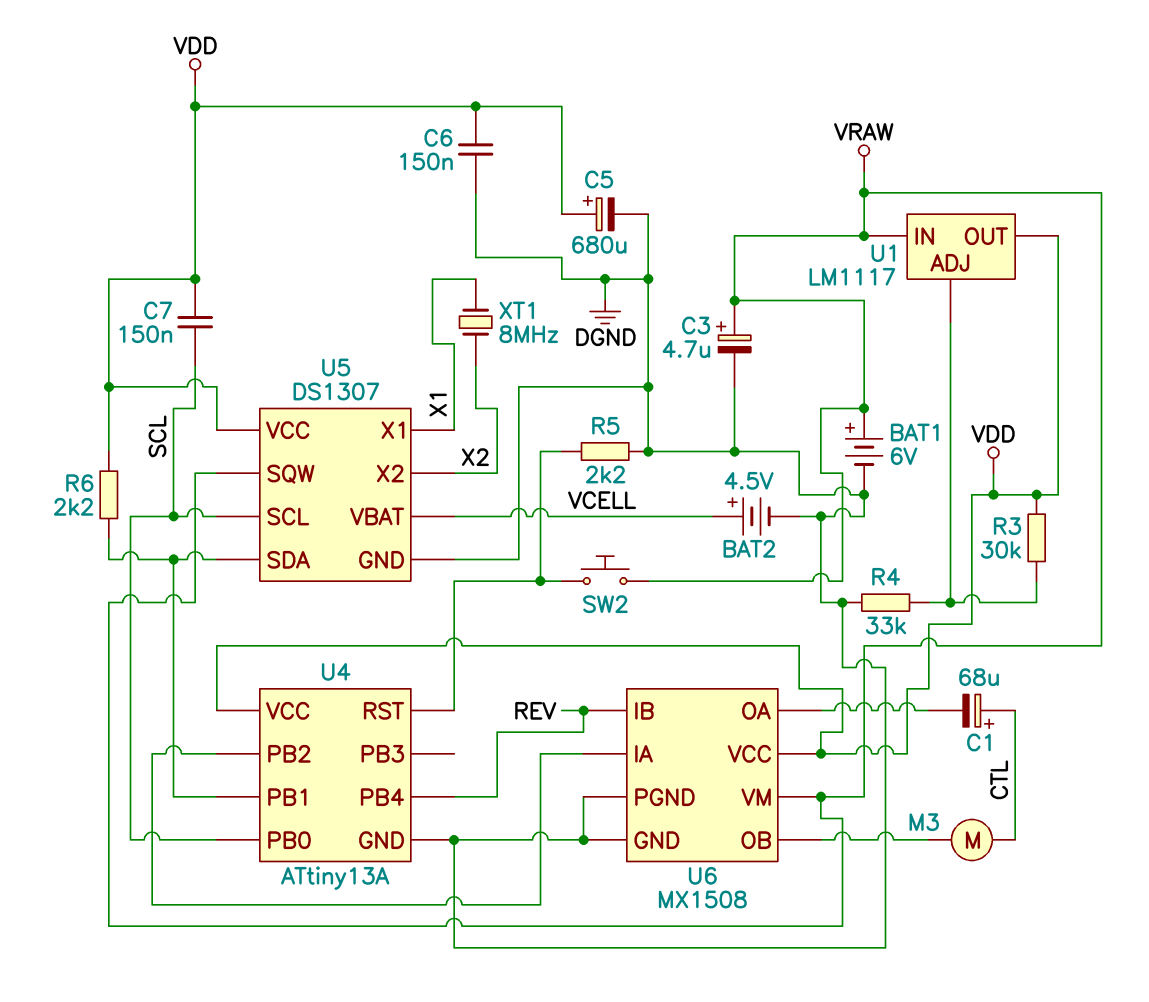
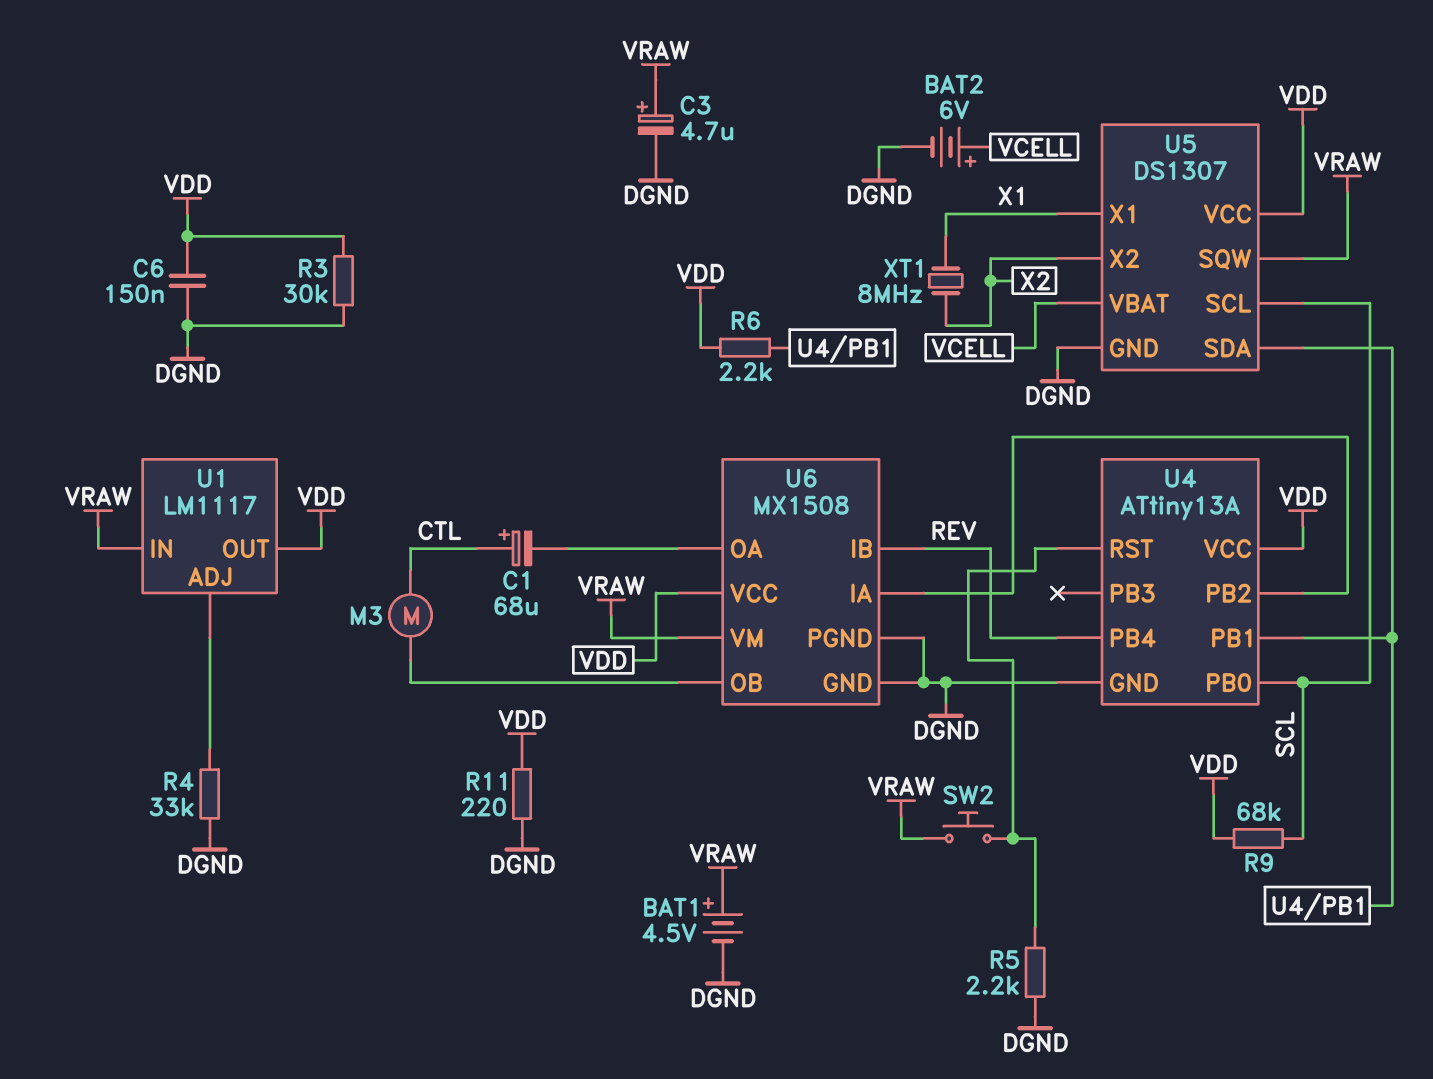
BAT1: 6V (plus VRAW, minus DGND) -> 4.5V (plus VRAW, minus DGND)
BAT2: 4.5V (plus VCELL, minus DGND) -> 6V (plus VCELL, minus DGND)
C5: 680uF (plus VDD, minus DGND) -> none
C7: 150nF (SCL, VDD) -> none
R3: 30k (U1/ADJ, VDD) -> 30k (DGND, VDD)
R9: none -> 68k (SCL, VDD)
R11: none -> 220 (DGND, VDD)

